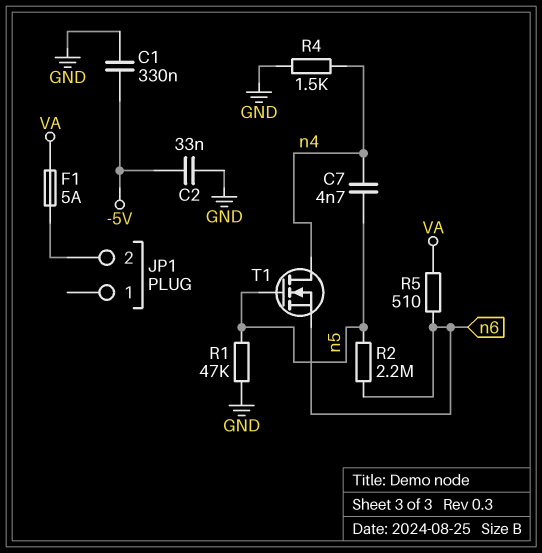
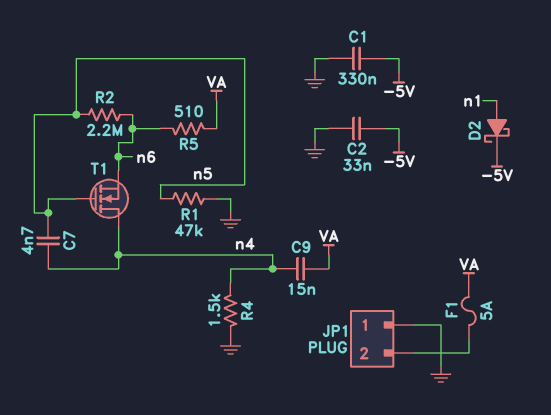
C9: none -> 15nF (VA, n4)
D2: none -> schottky (A n1, K -5V)
JP1 pin 1: none -> GND

